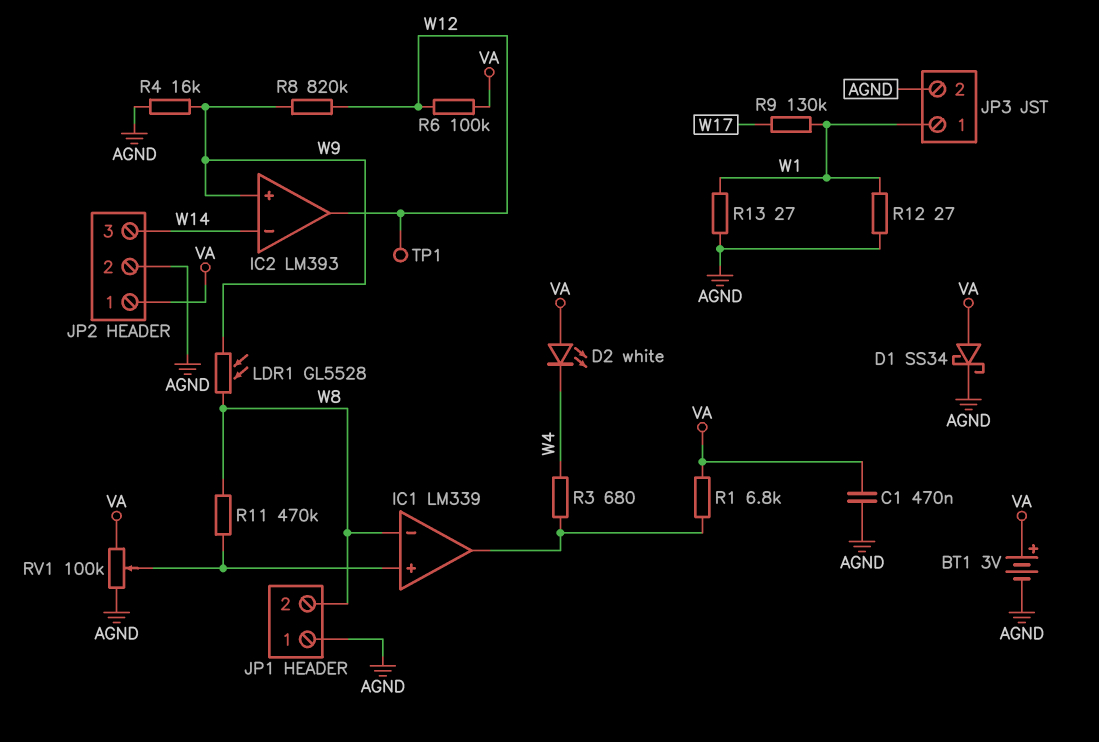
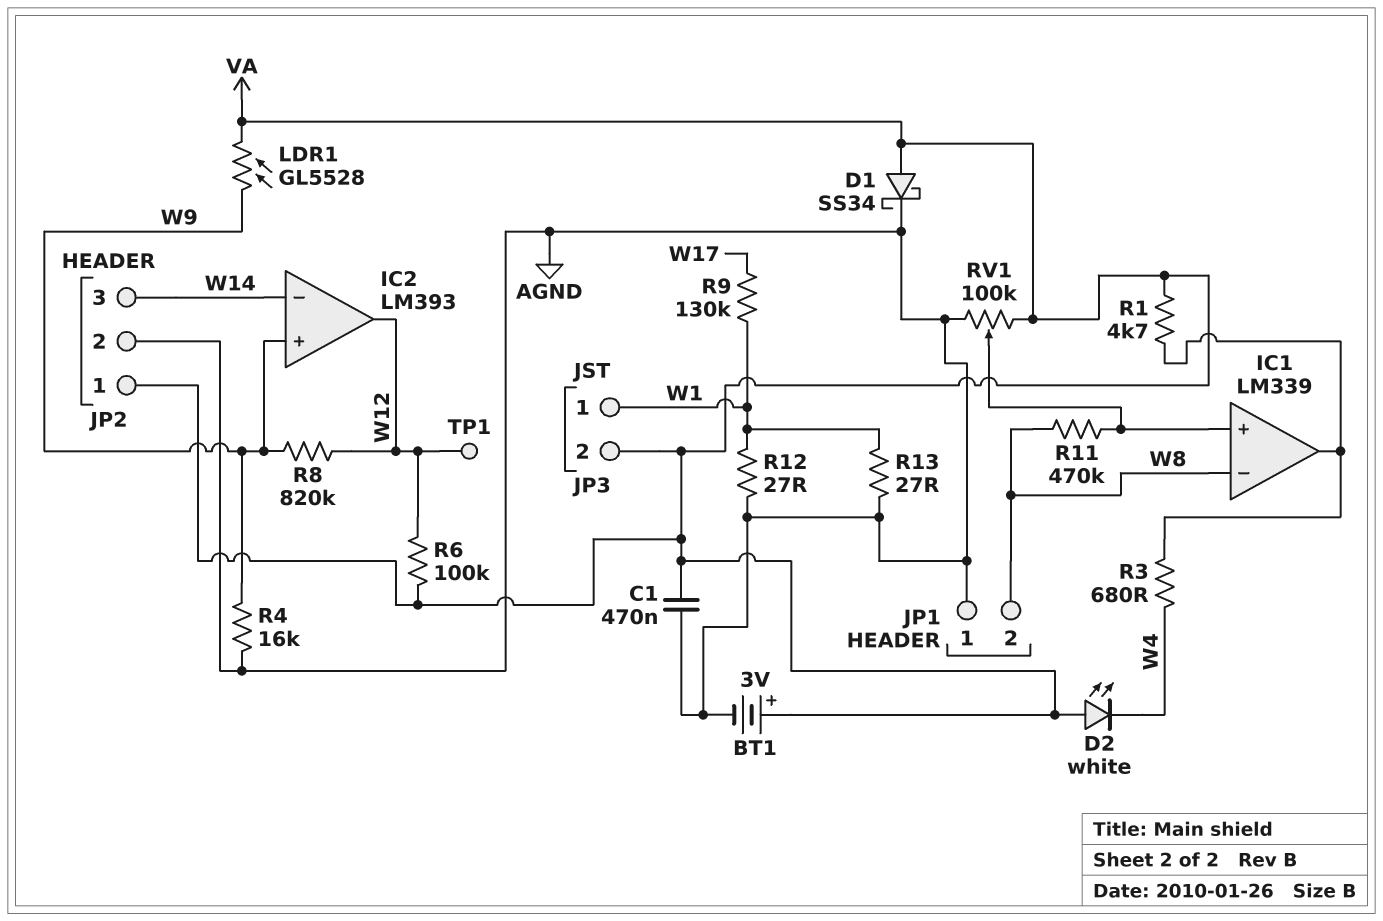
JP3 pin 2: AGND -> VA
LDR1: GL5528 (W8, W9) -> GL5528 (VA, W9)
R1: 6.8k (IC1/out, VA) -> 4.7k (IC1/out, VA)

